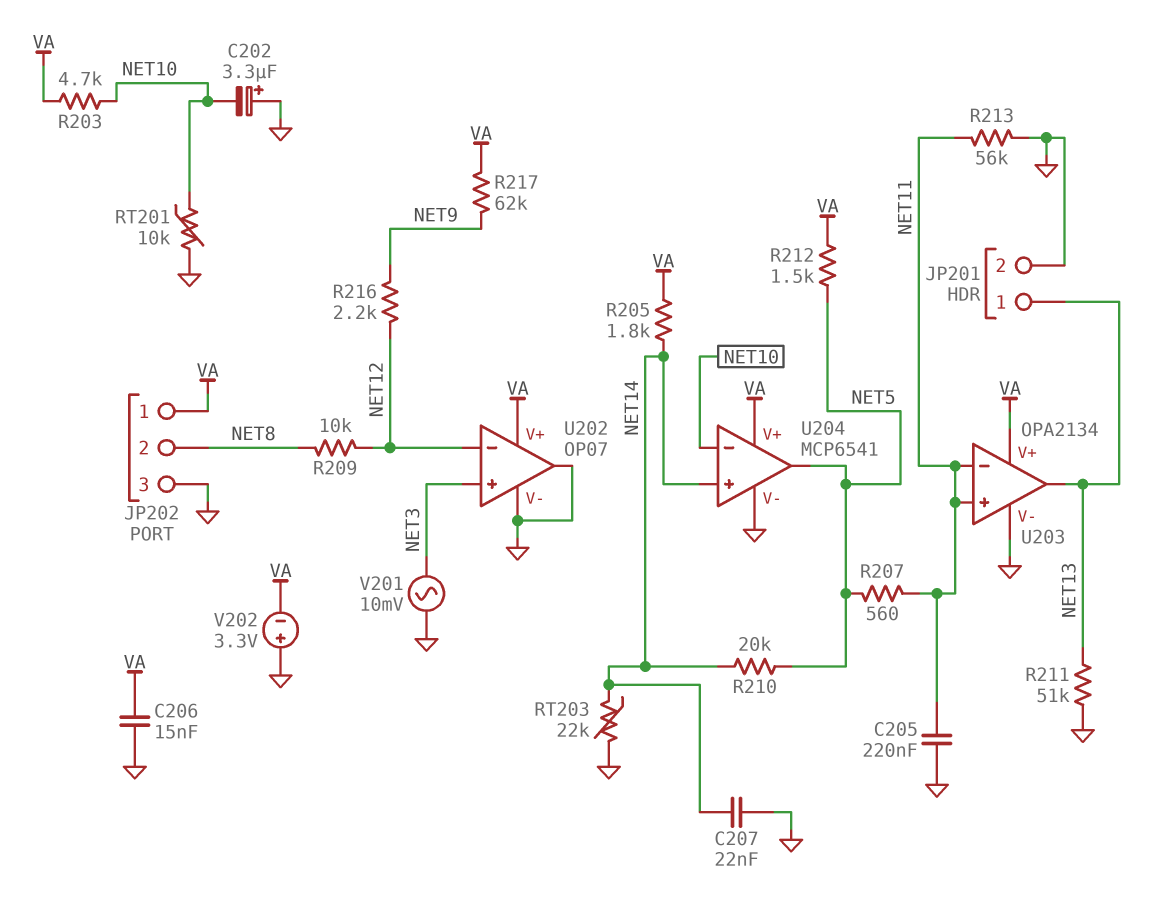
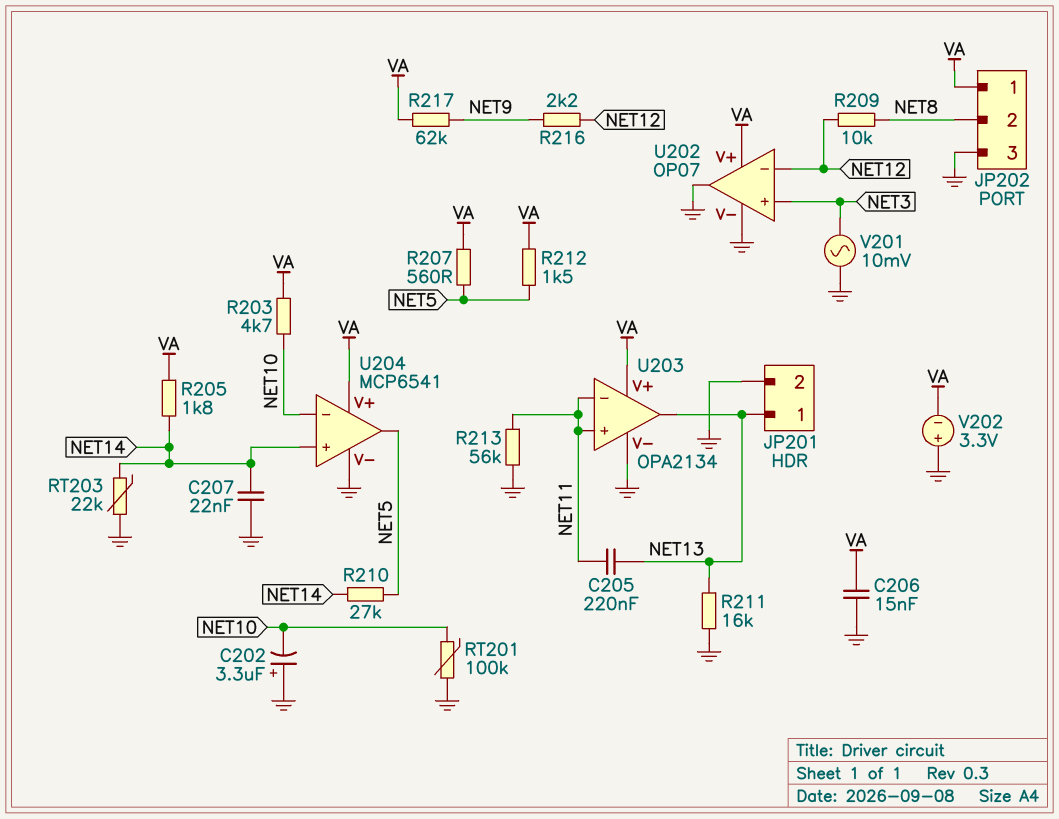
C205: 220nF (GND, NET11) -> 220nF (NET11, NET13)
R207: 560 (NET5, NET11) -> 560 (NET5, VA)
R210: 20k (NET5, NET14) -> 27k (NET5, NET14)
R211: 51k (GND, NET13) -> 16k (GND, NET13)
RT201: 10k (GND, NET10) -> 100k (GND, NET10)

